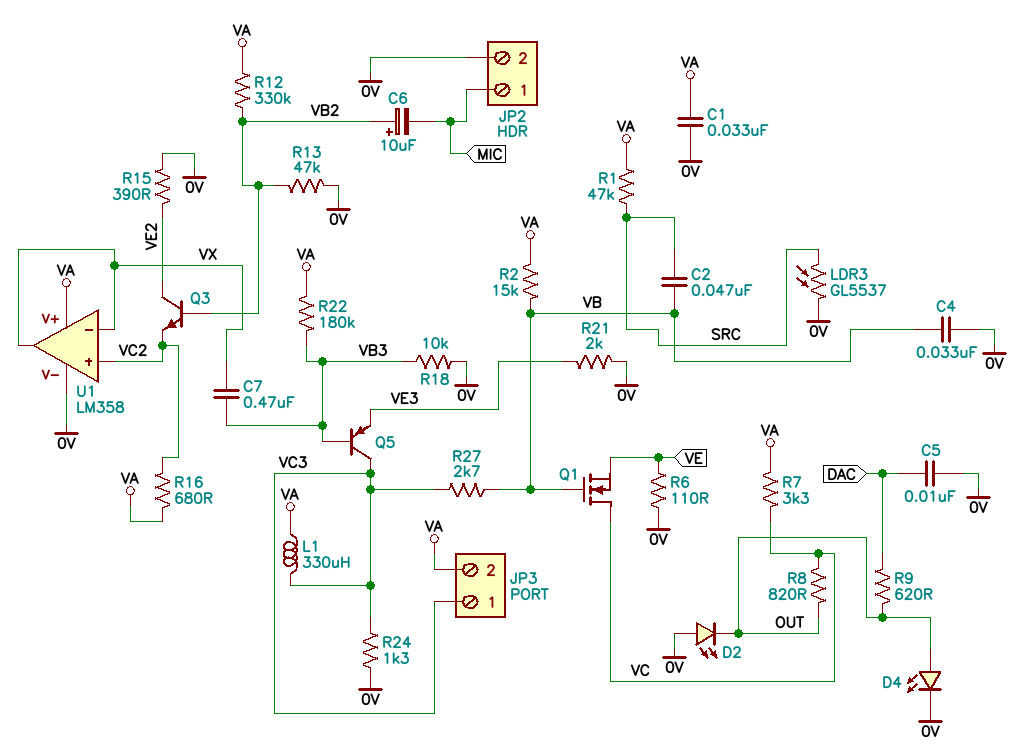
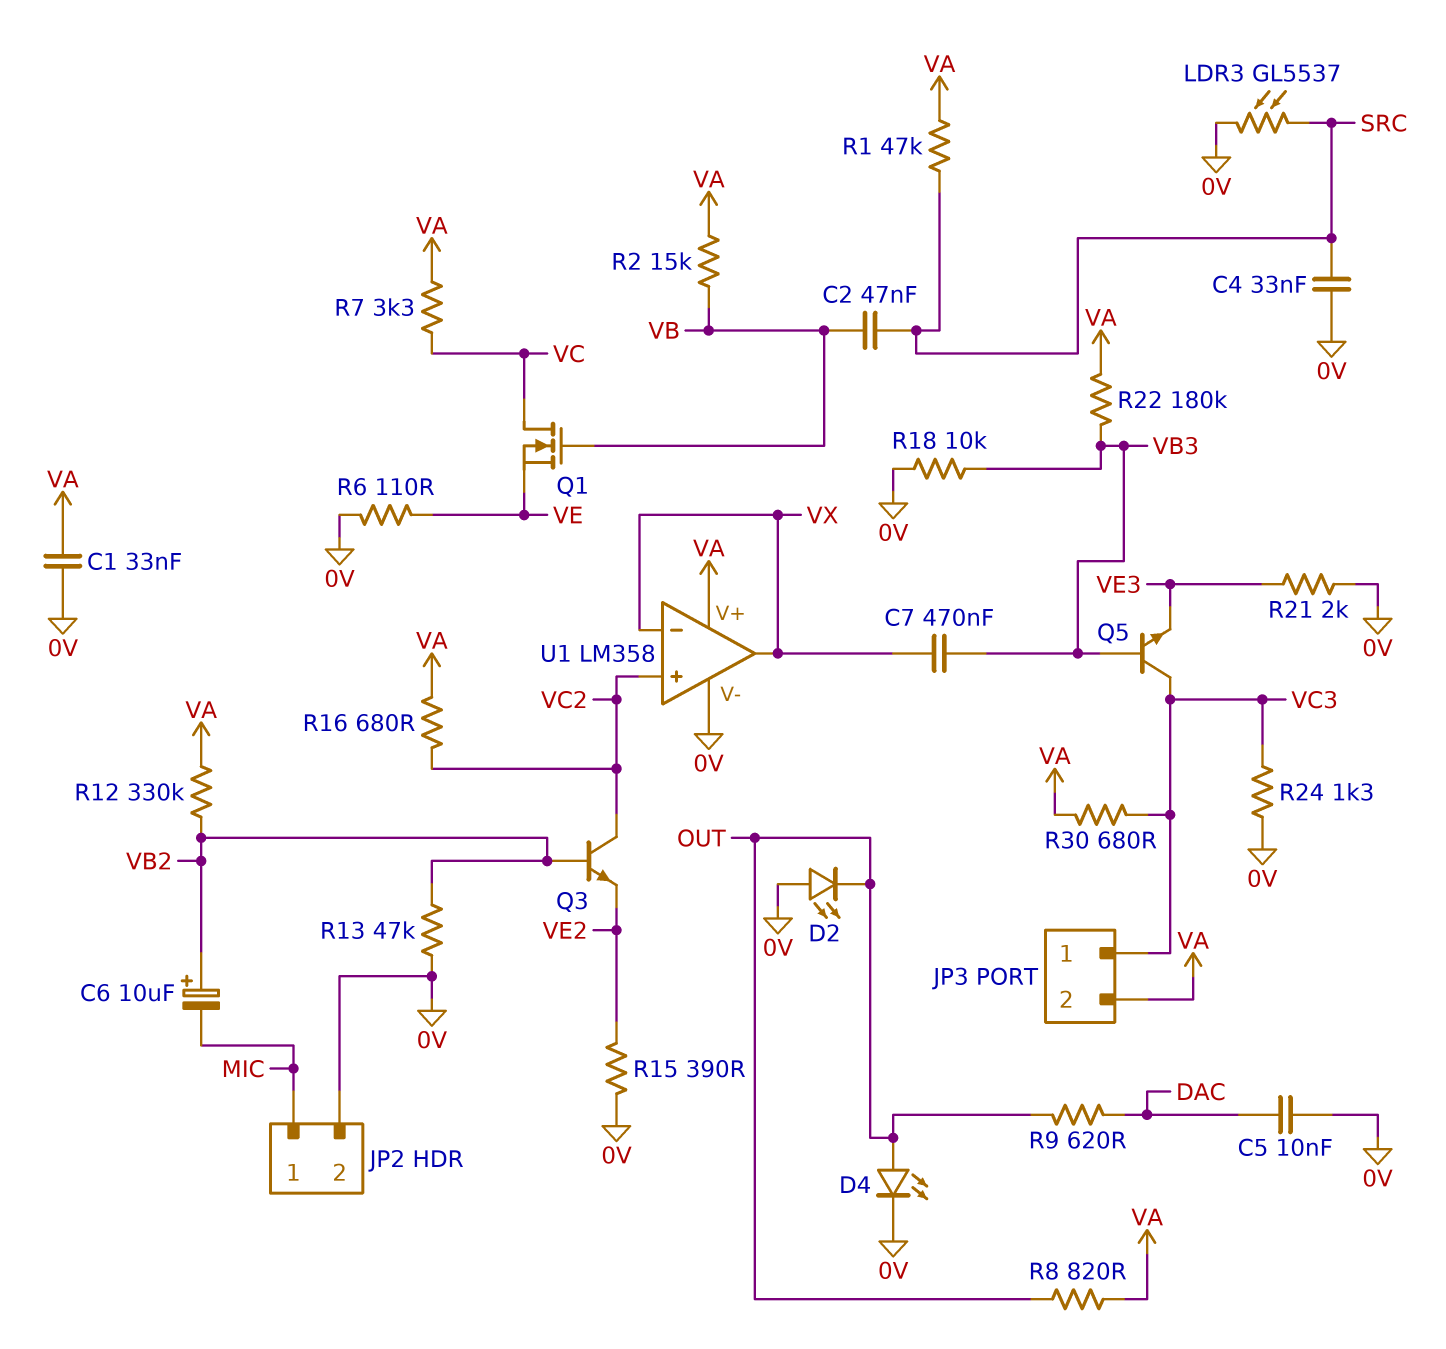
C4: 33nF (0V, VB) -> 33nF (0V, SRC)
L1: 330uH (VA, VC3) -> none
Q3: NPN (B VB2, C VE2, E VC2) -> NPN (B VB2, C VC2, E VE2)
Q5: PNP (B VB3, C VC3, E VE3) -> NPN (B VB3, C VC3, E VE3)
R8: 820 (OUT, VC) -> 820 (OUT, VA)
R27: 2.7k (VB, VC3) -> none
R30: none -> 680 (VA, VC3)

